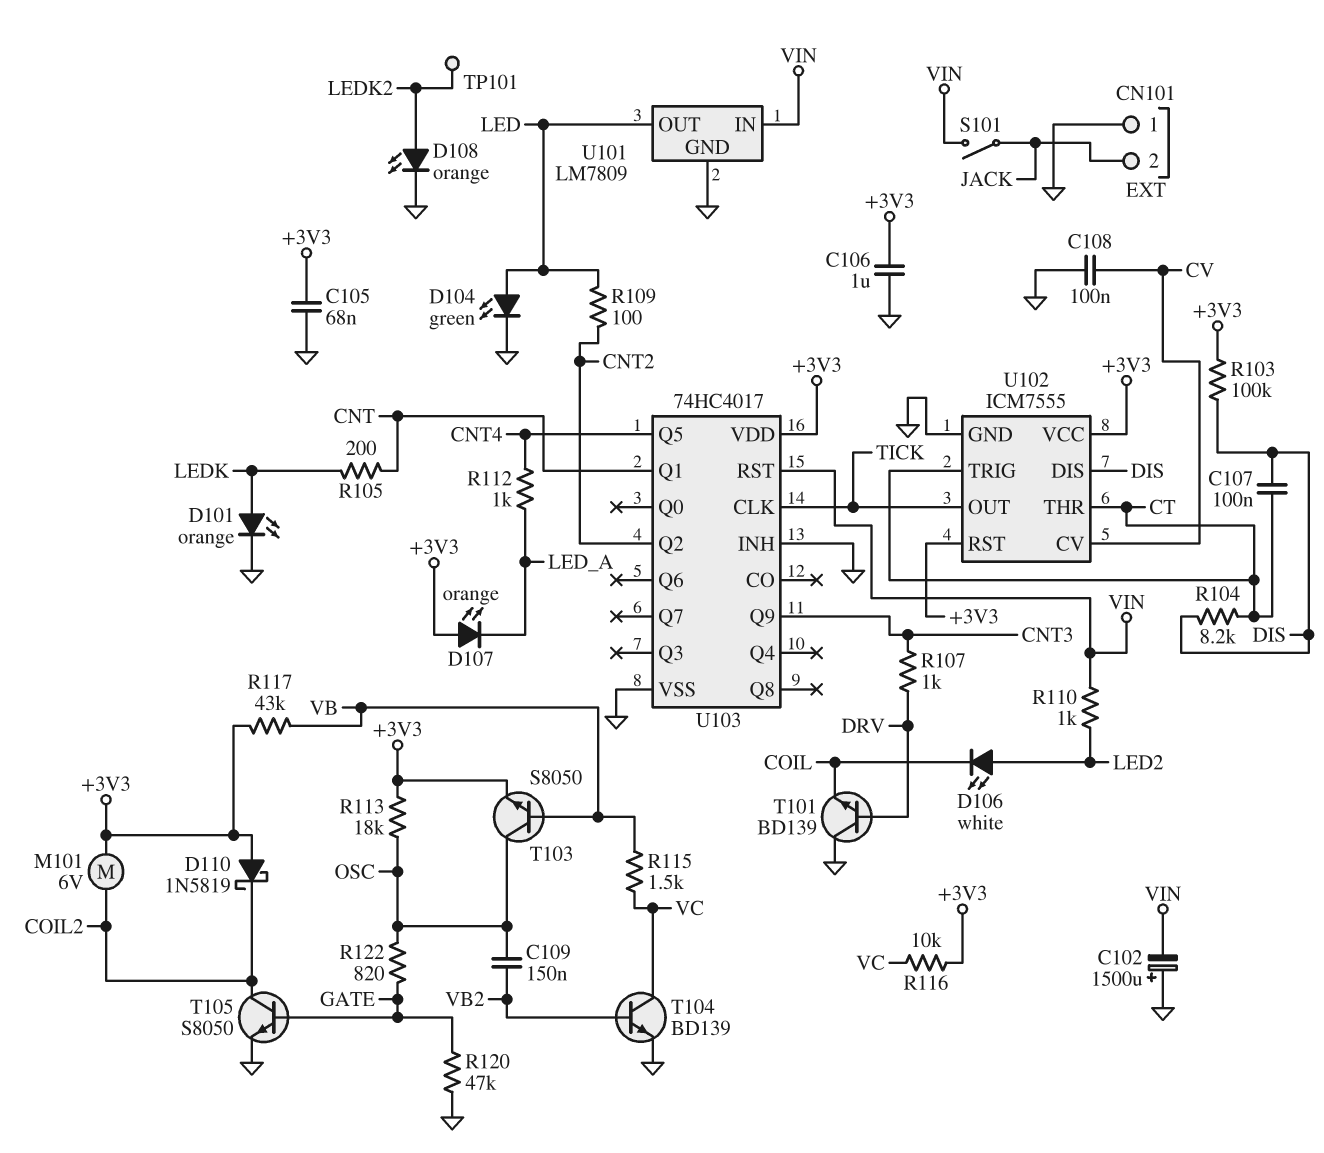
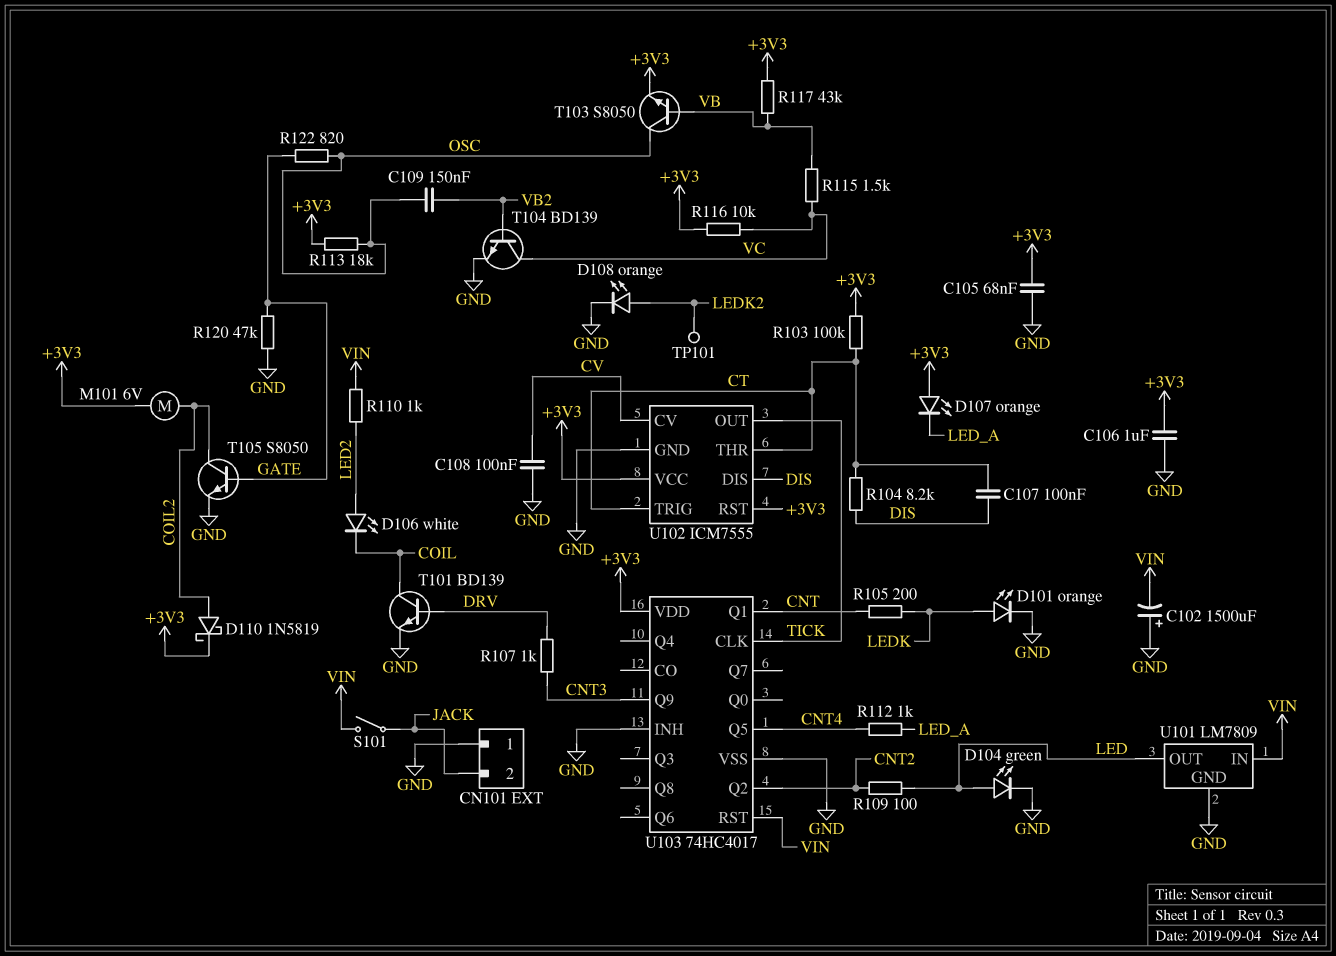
D110: schottky 1N5819 (A +3V3, K COIL2) -> schottky 1N5819 (A COIL2, K +3V3)
R103: 100k (+3V3, DIS) -> 100k (+3V3, CT)
T101: NPN BD139 (B DRV, C GND, E COIL) -> NPN BD139 (B DRV, C COIL, E GND)

